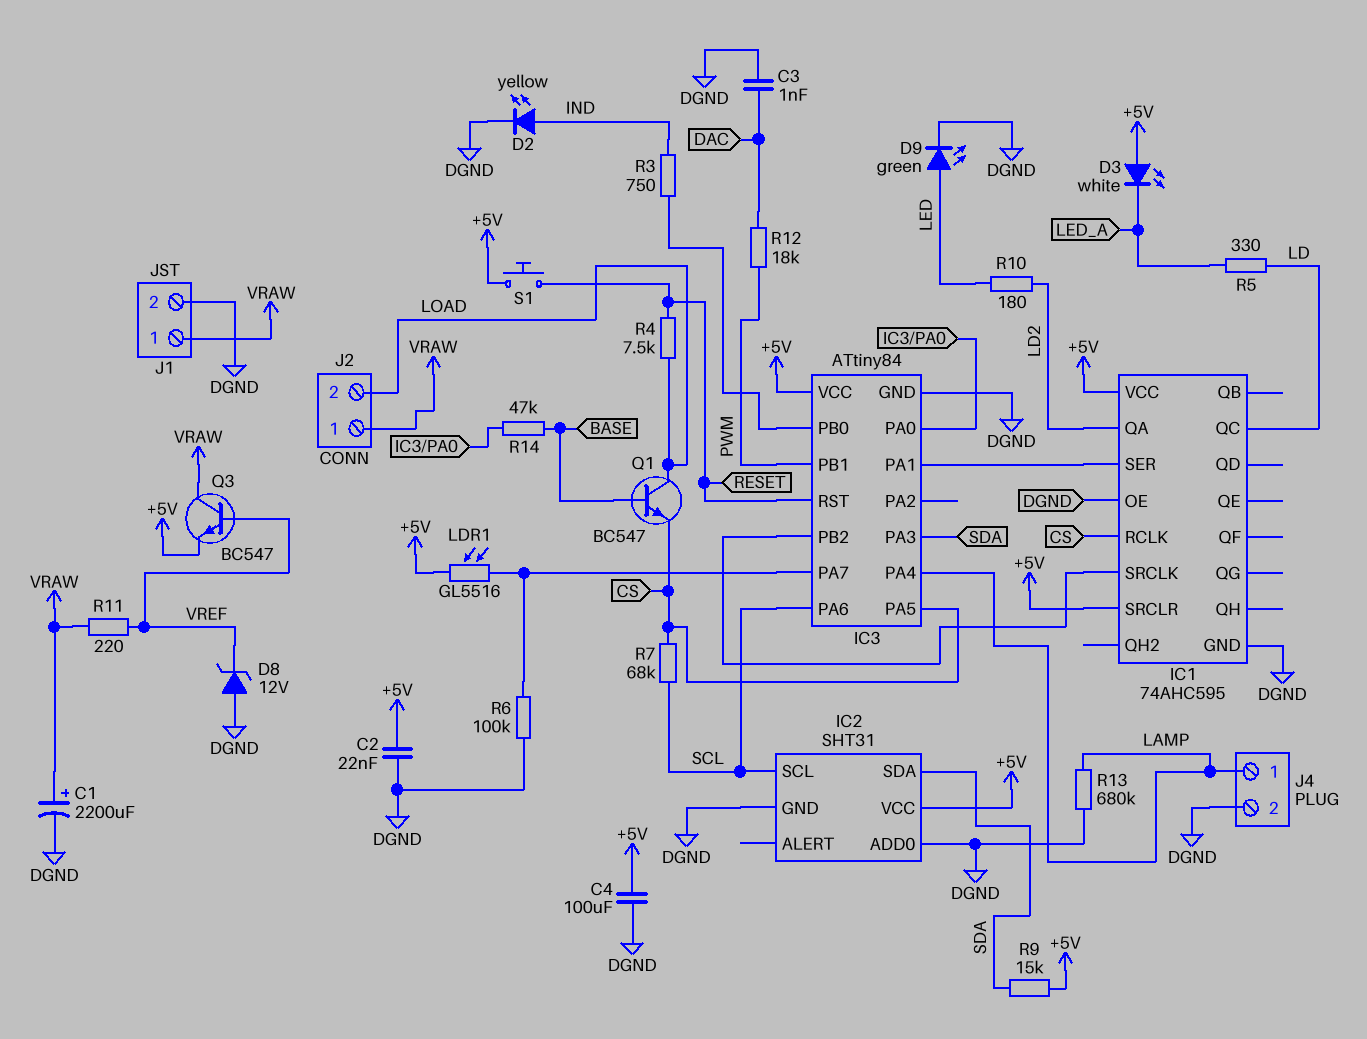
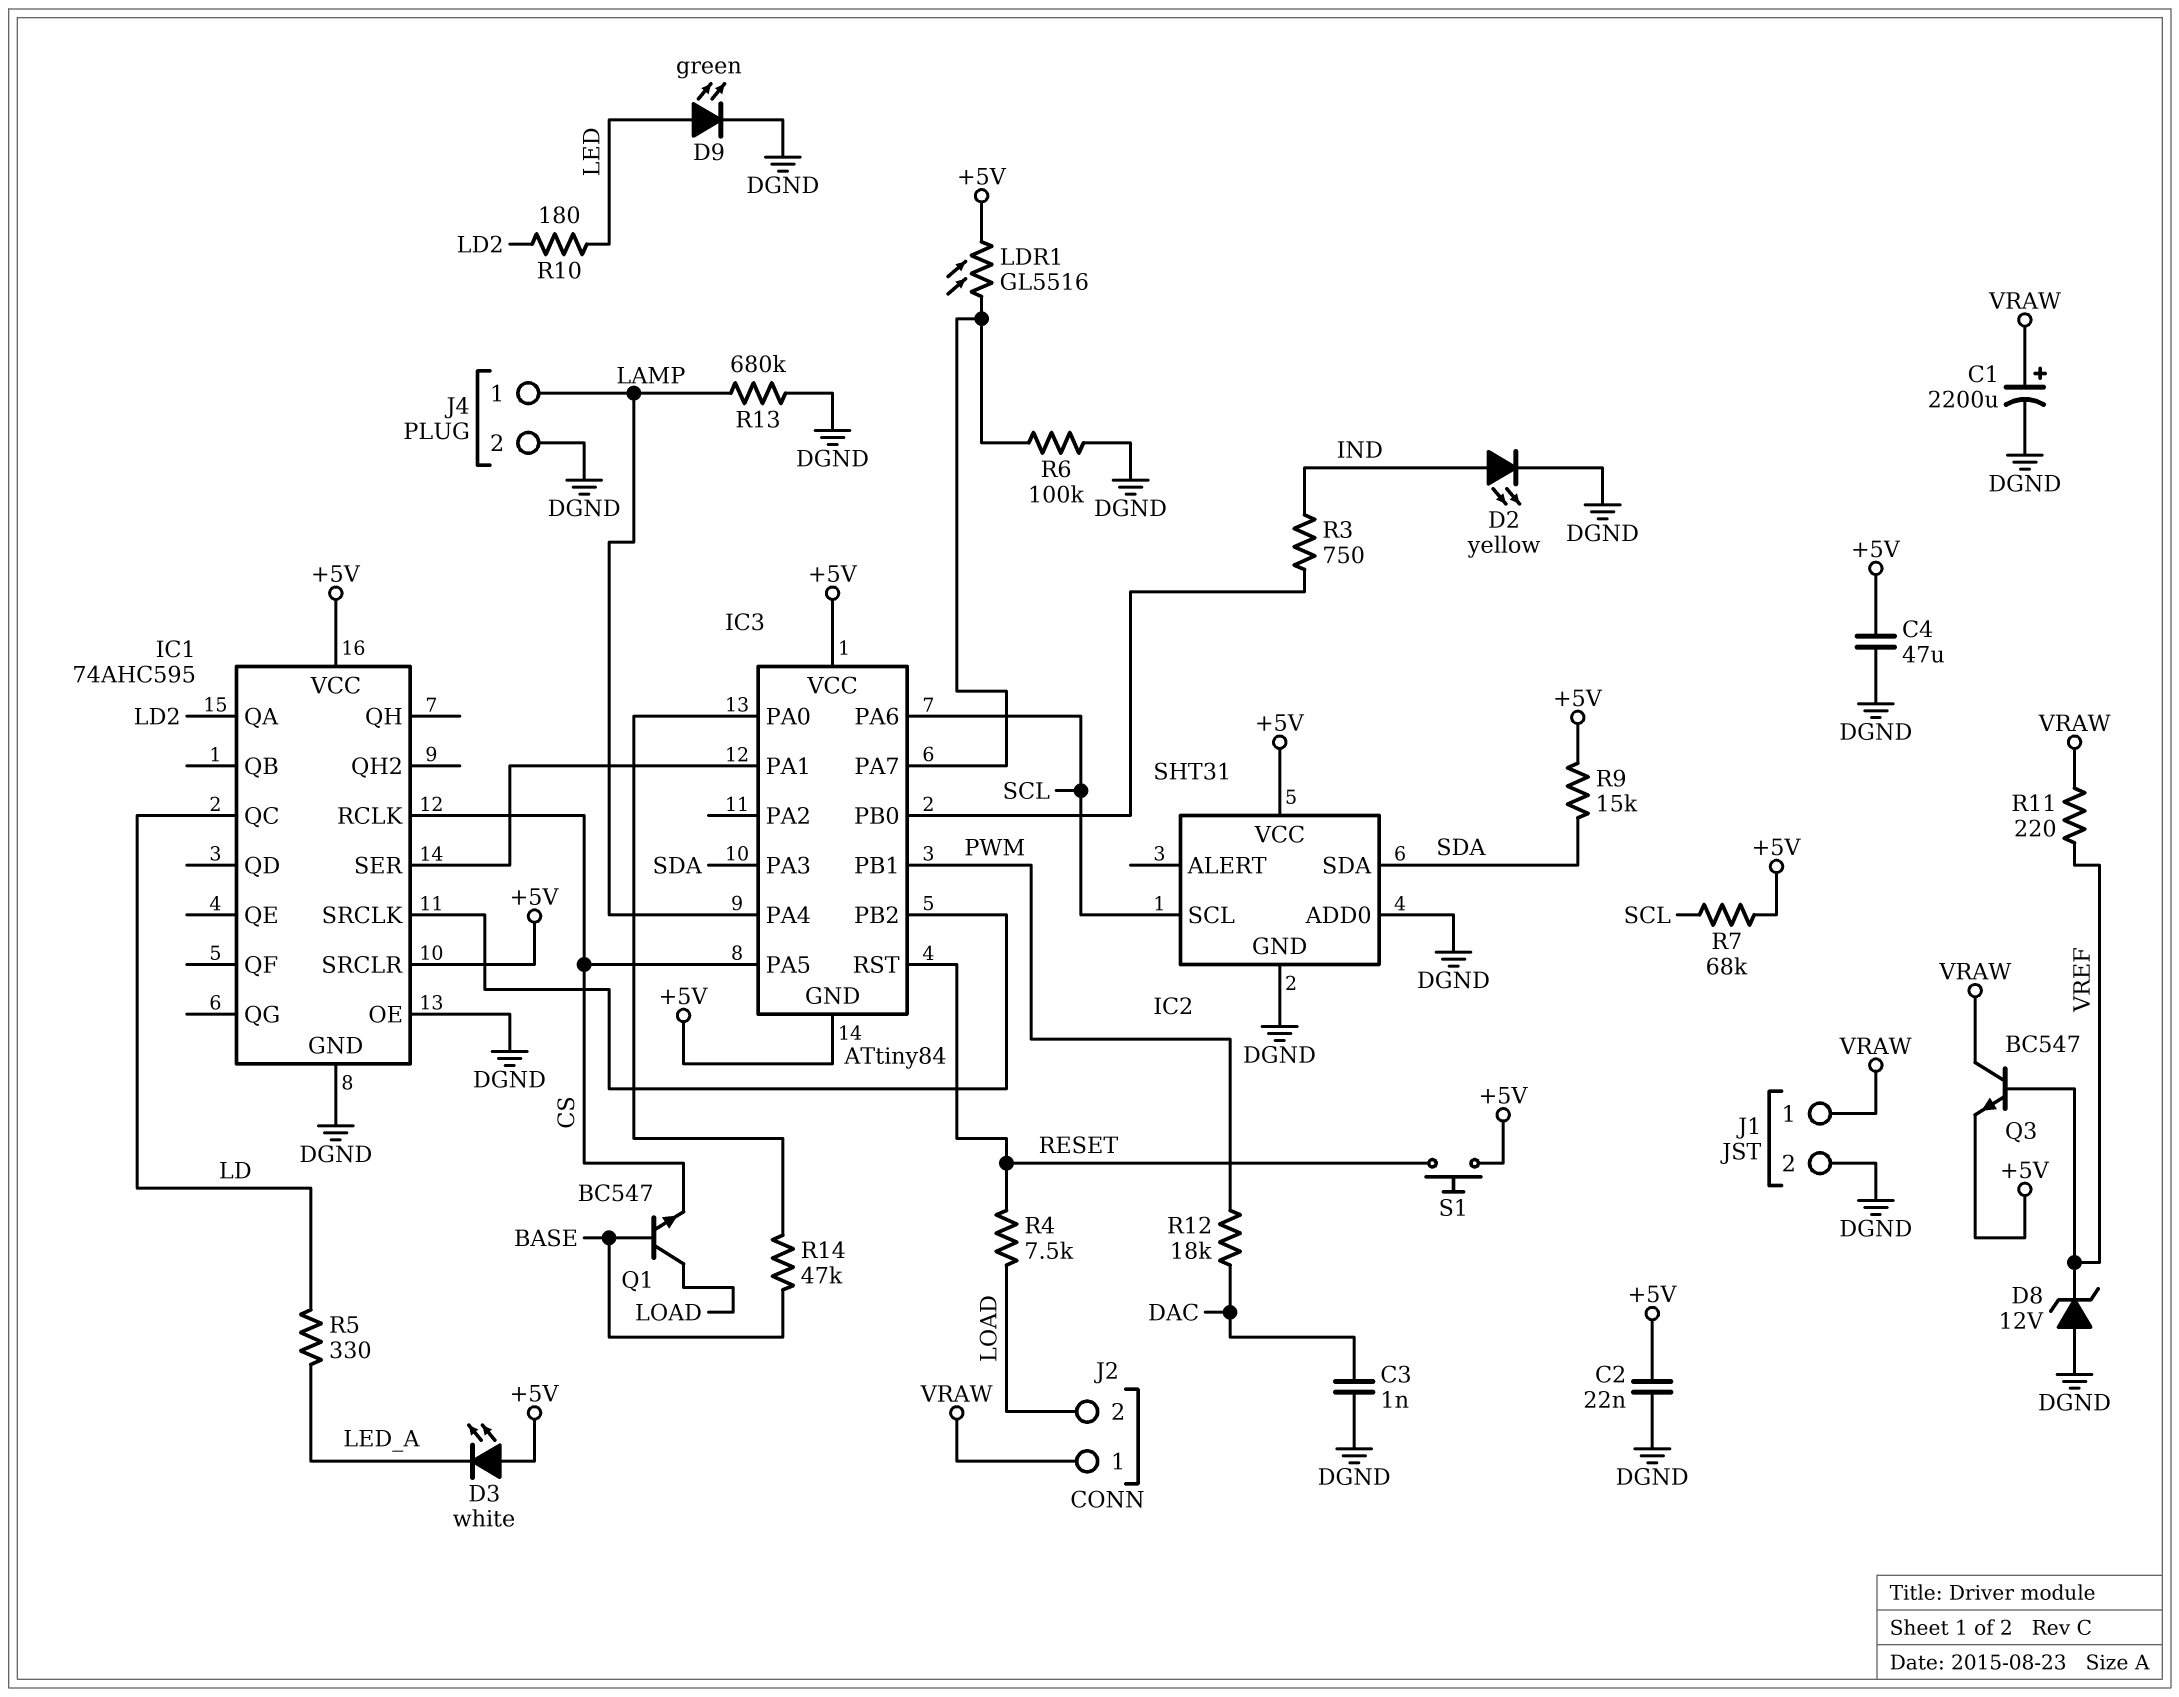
C4: 100uF (+5V, DGND) -> 47uF (+5V, DGND)
IC3 pin GND: DGND -> +5V
R7: 68k (CS, SCL) -> 68k (+5V, SCL)

